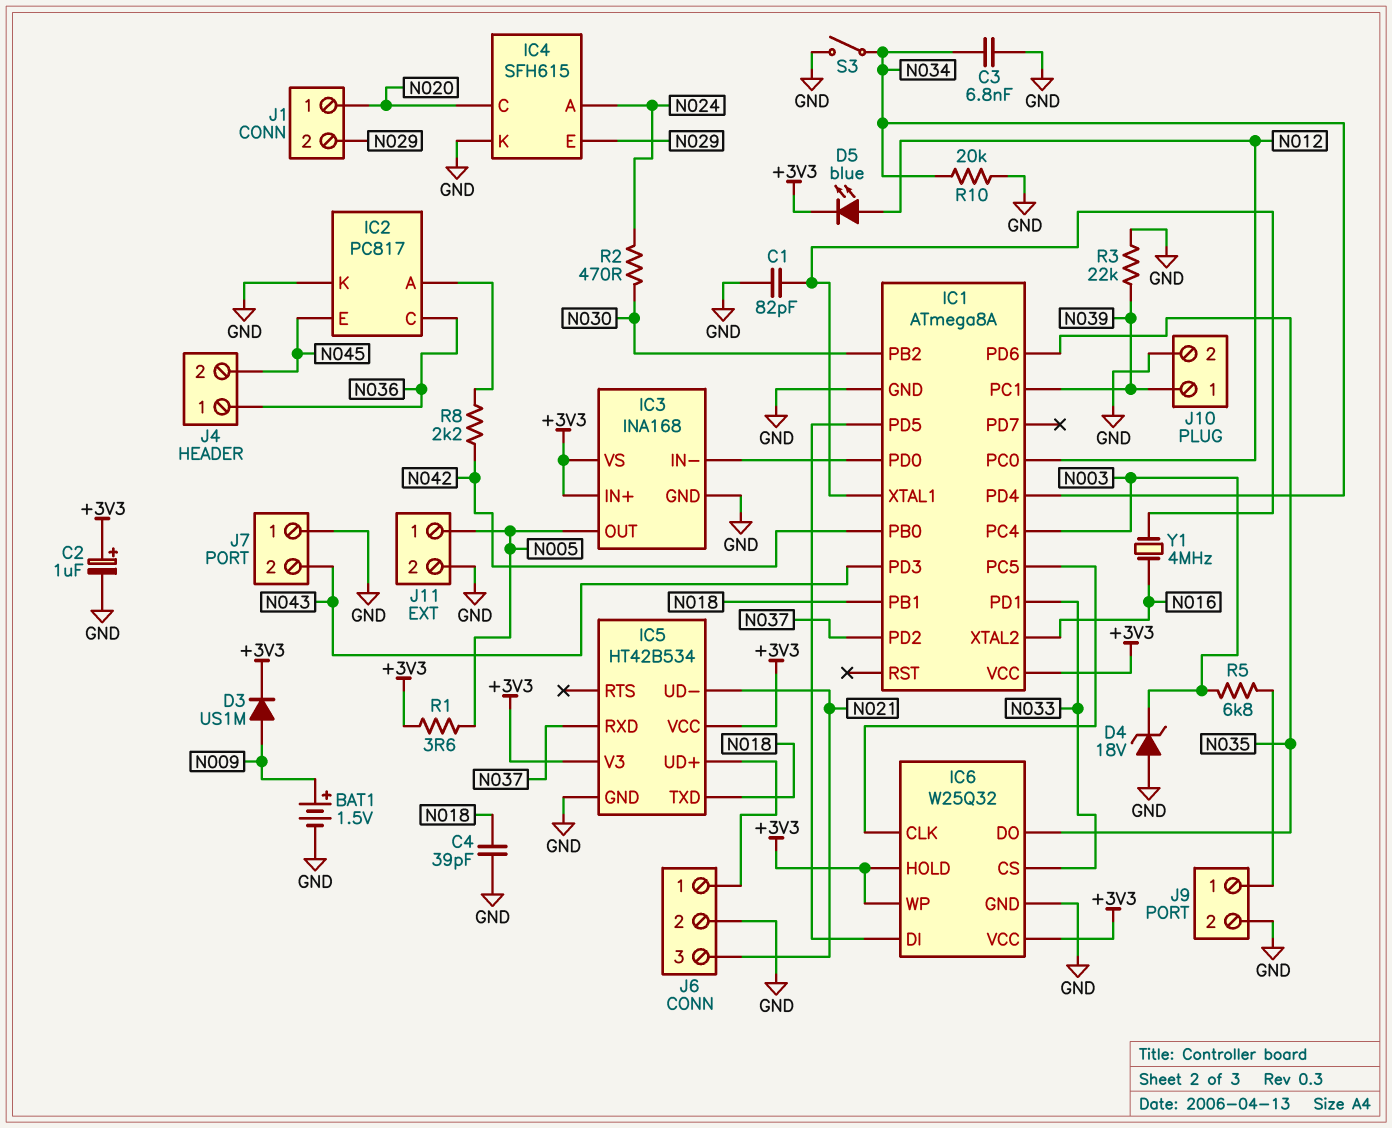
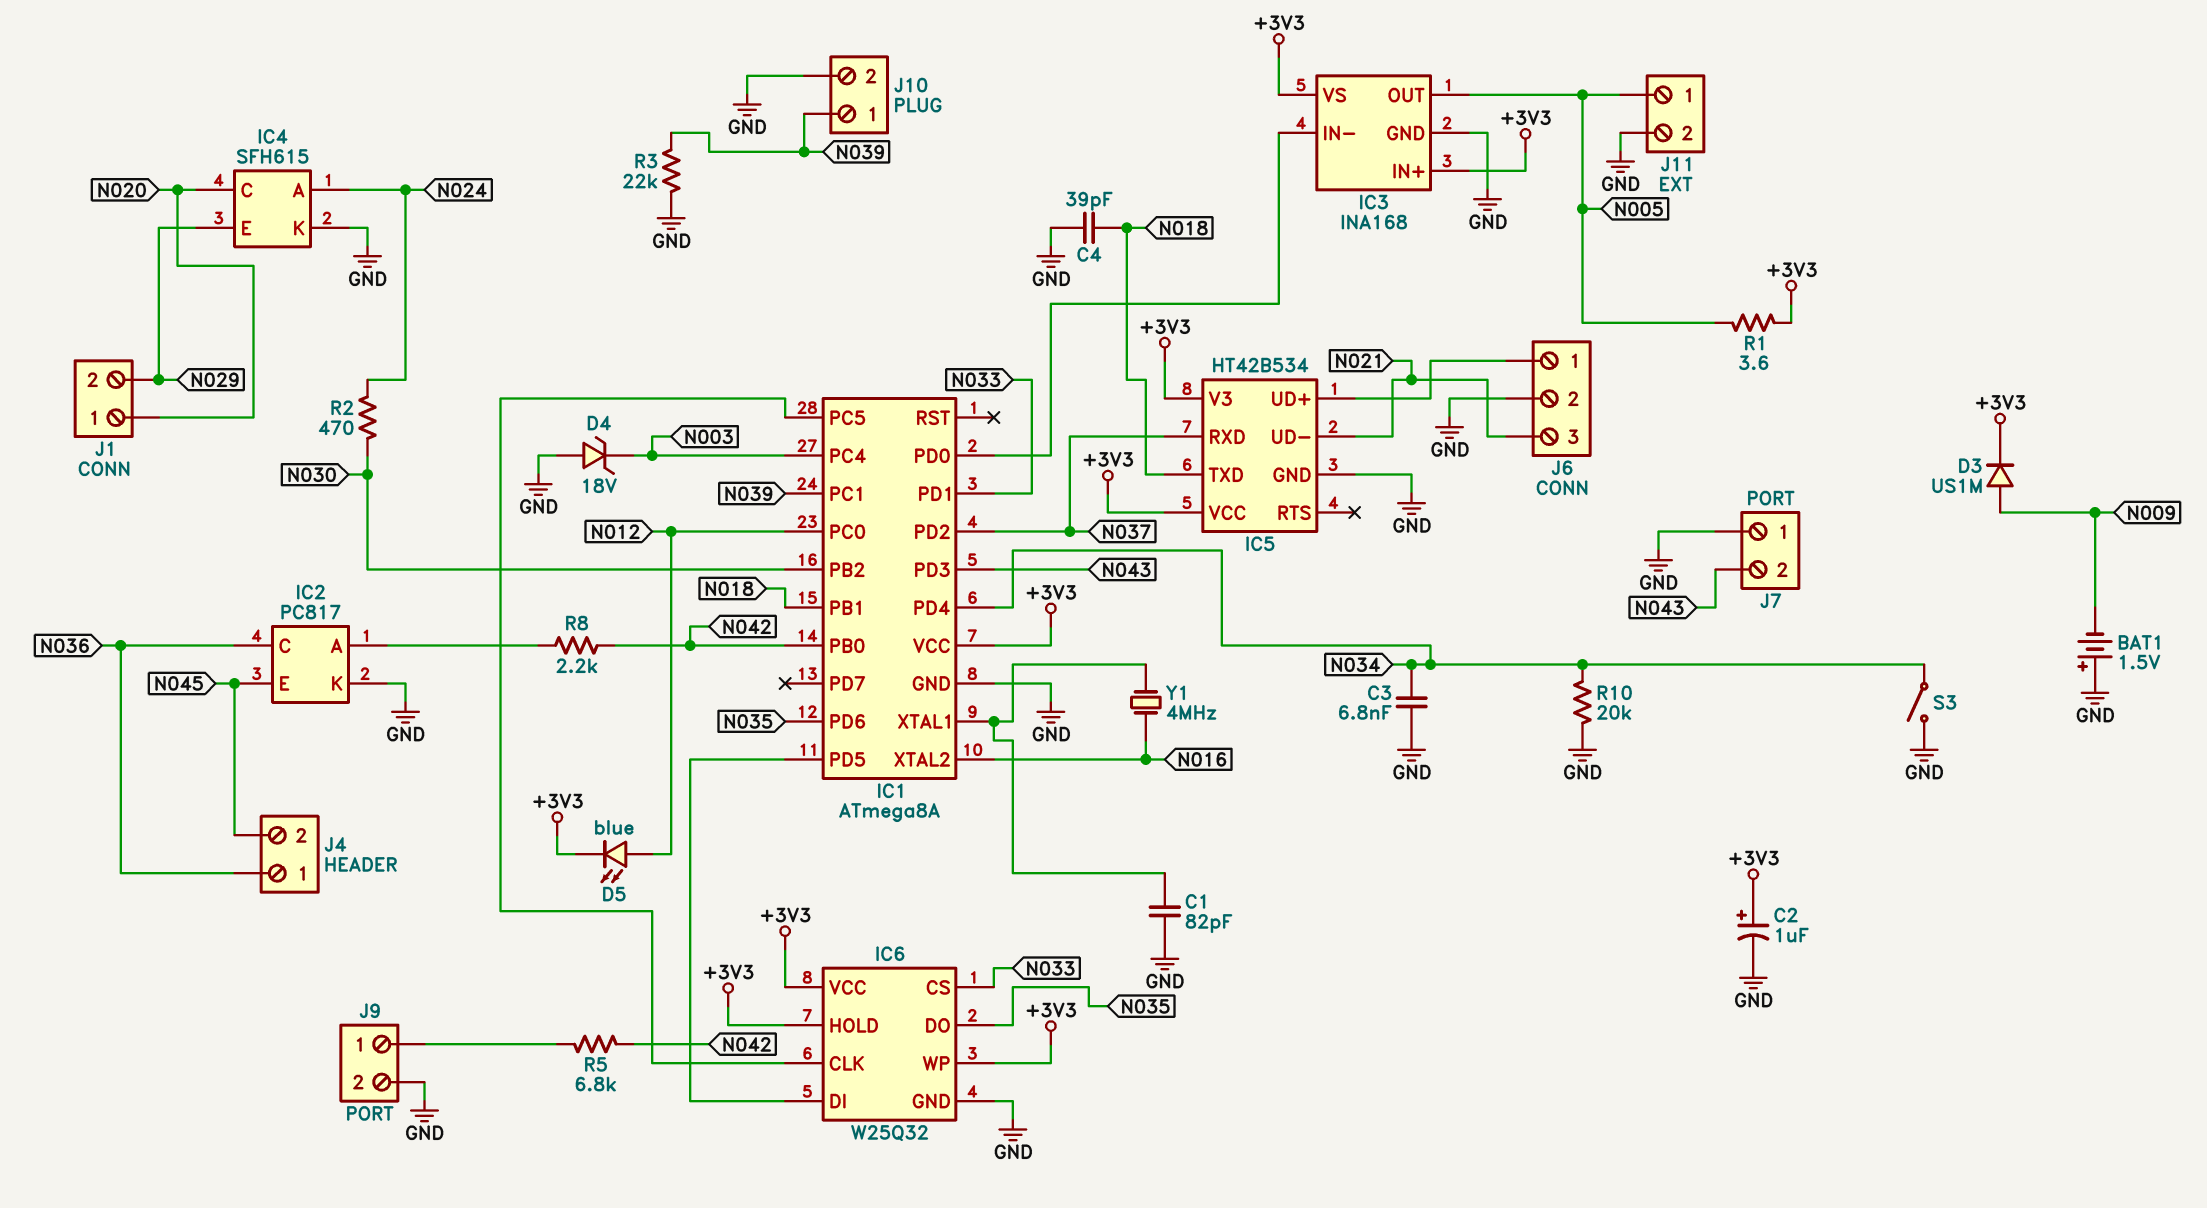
BAT1: 1.5V (plus N009, minus GND) -> 1.5V (plus GND, minus N009)
R5: 6.8k (J9/1, N003) -> 6.8k (J9/1, N042)

